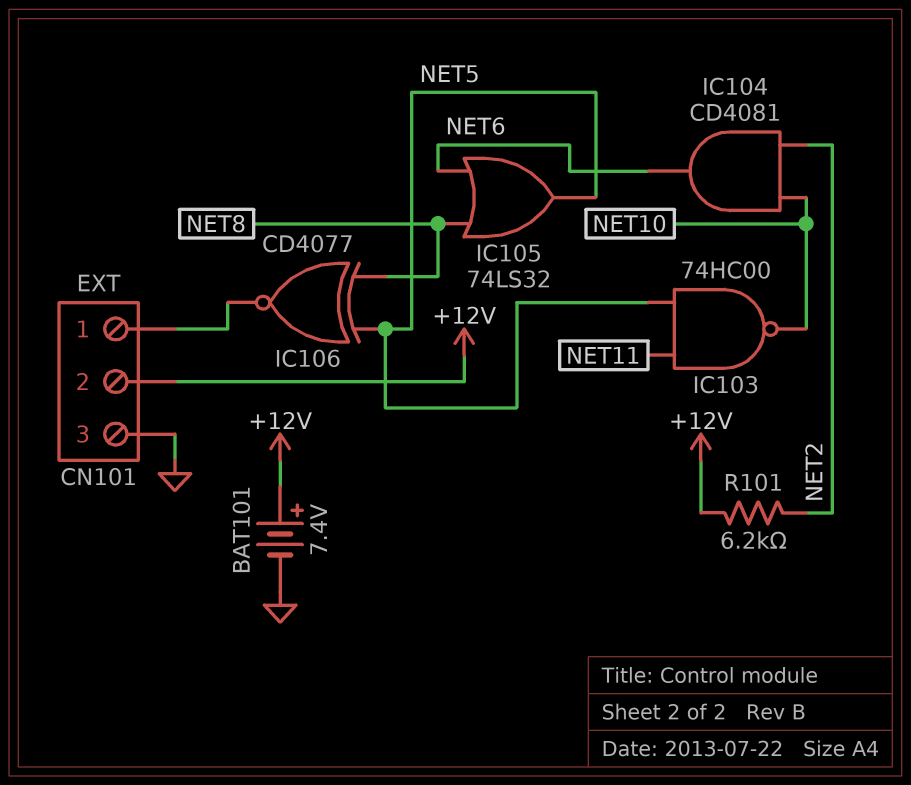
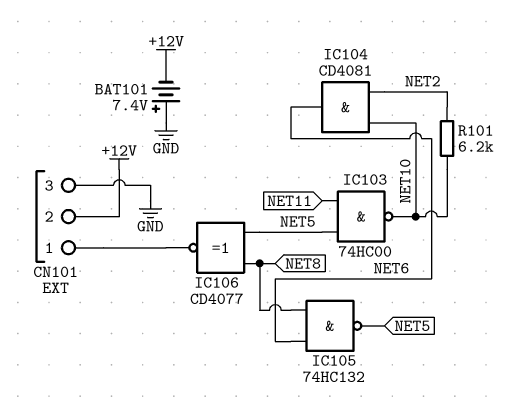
BAT101: 7.4V (plus +12V, minus GND) -> 7.4V (plus GND, minus +12V)
IC105: OR 74LS32 (in NET6, in NET8, out NET5) -> NAND 74HC132 (in NET6, in NET8, out NET5)
R101: 6.2k (+12V, NET2) -> 6.2k (NET2, NET10)

